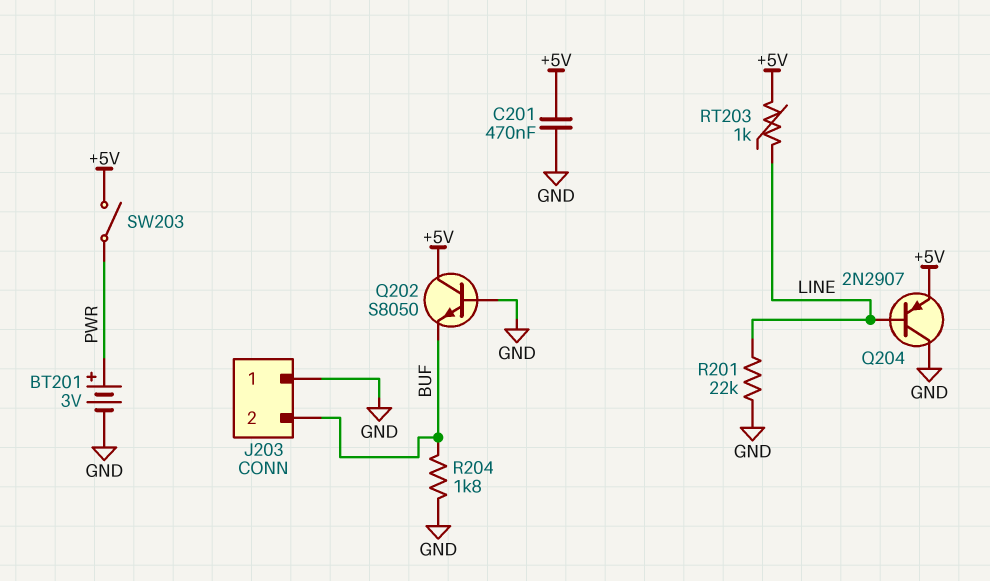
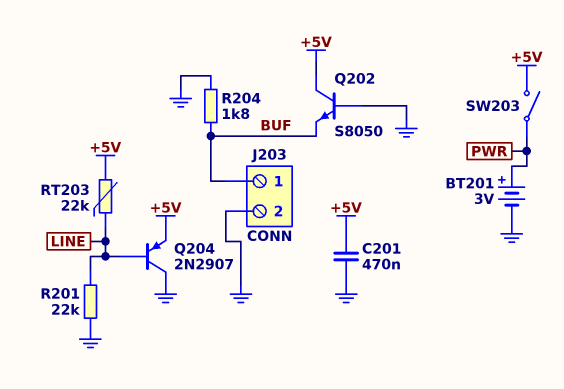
J203 pin 1: GND -> BUF
J203 pin 2: BUF -> GND
RT203: 1k (+5V, LINE) -> 22k (+5V, LINE)

